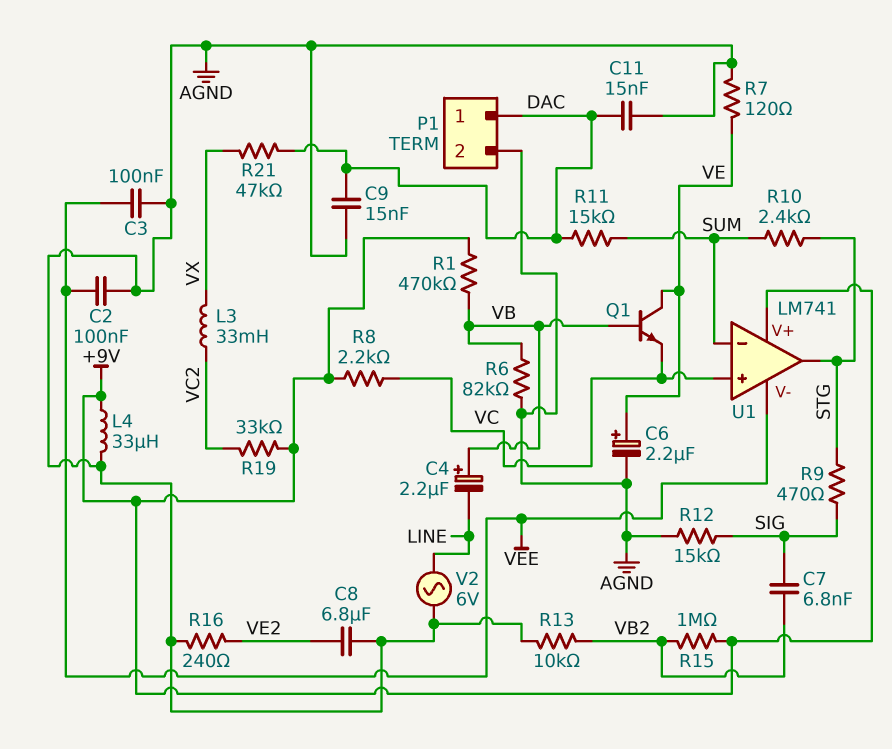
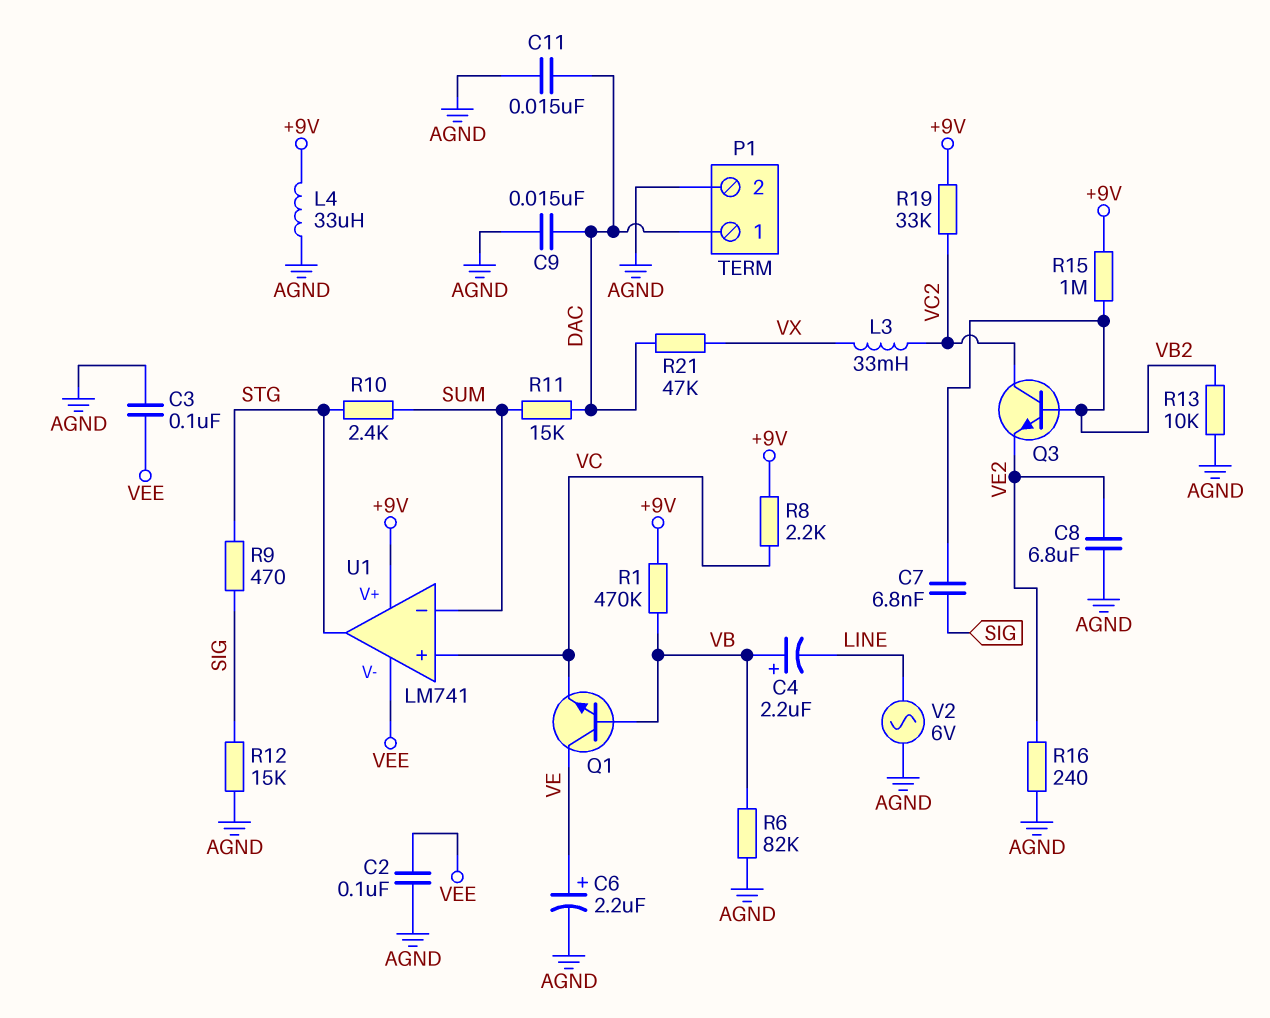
Q3: none -> NPN (B VB2, C VC2, E VE2)
R7: 120 (AGND, VE) -> none

